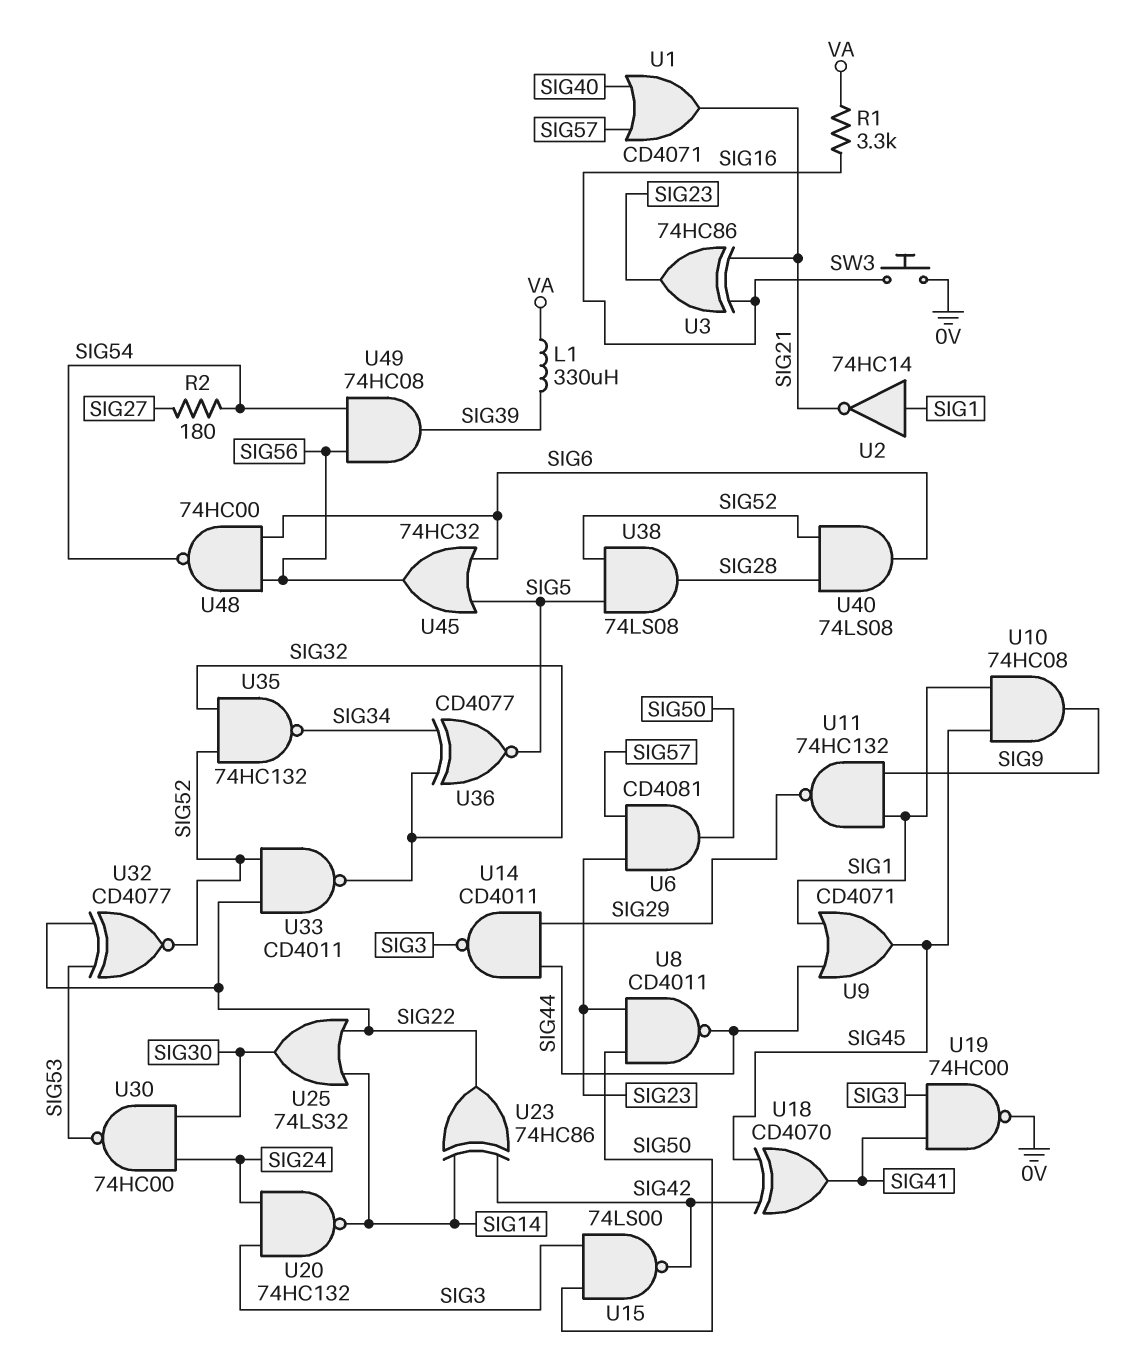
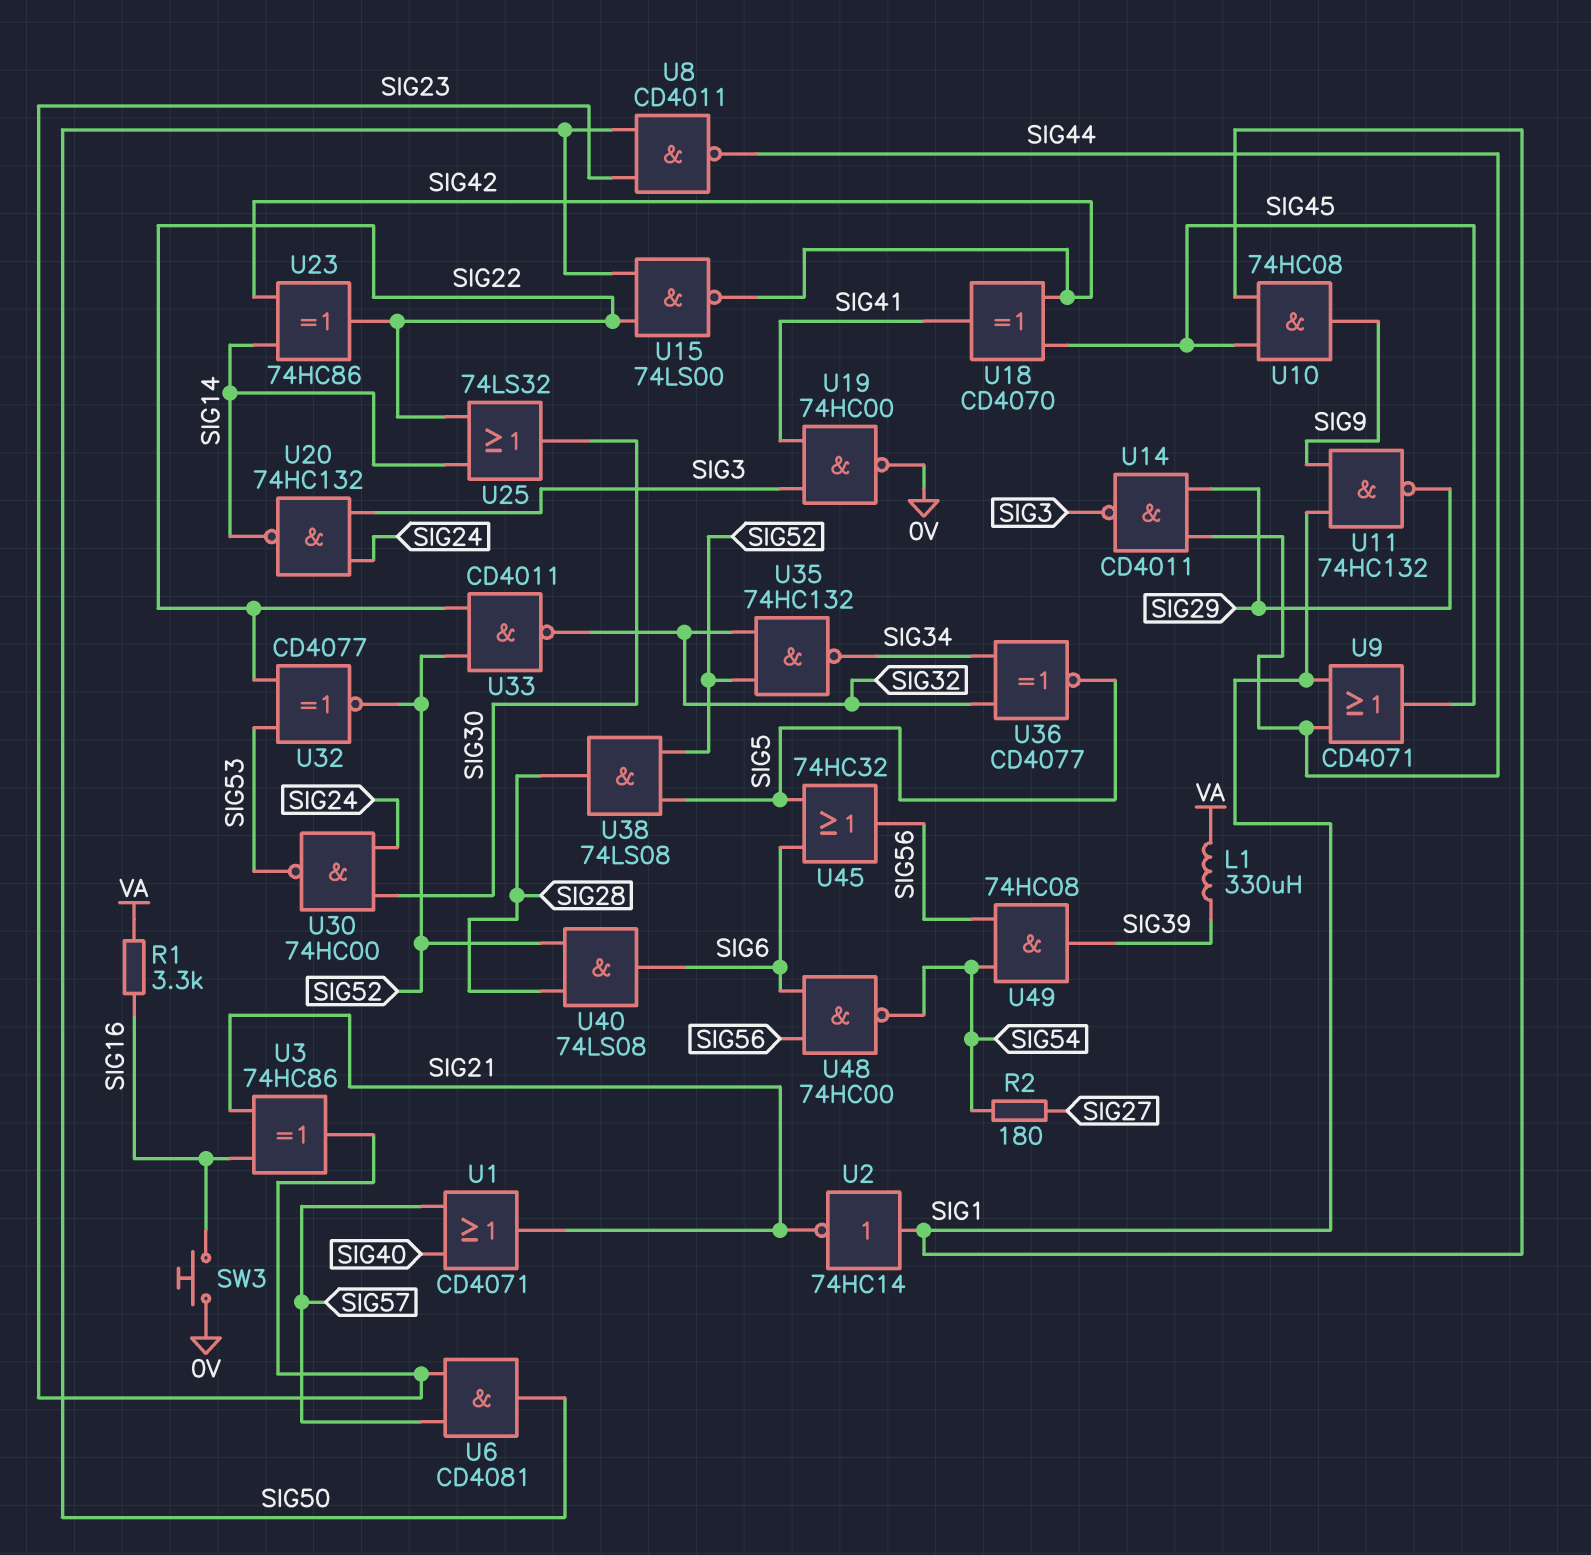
U15: NAND 74LS00 (in SIG3, in SIG50, out SIG42) -> NAND 74LS00 (in SIG22, in SIG50, out SIG42)

